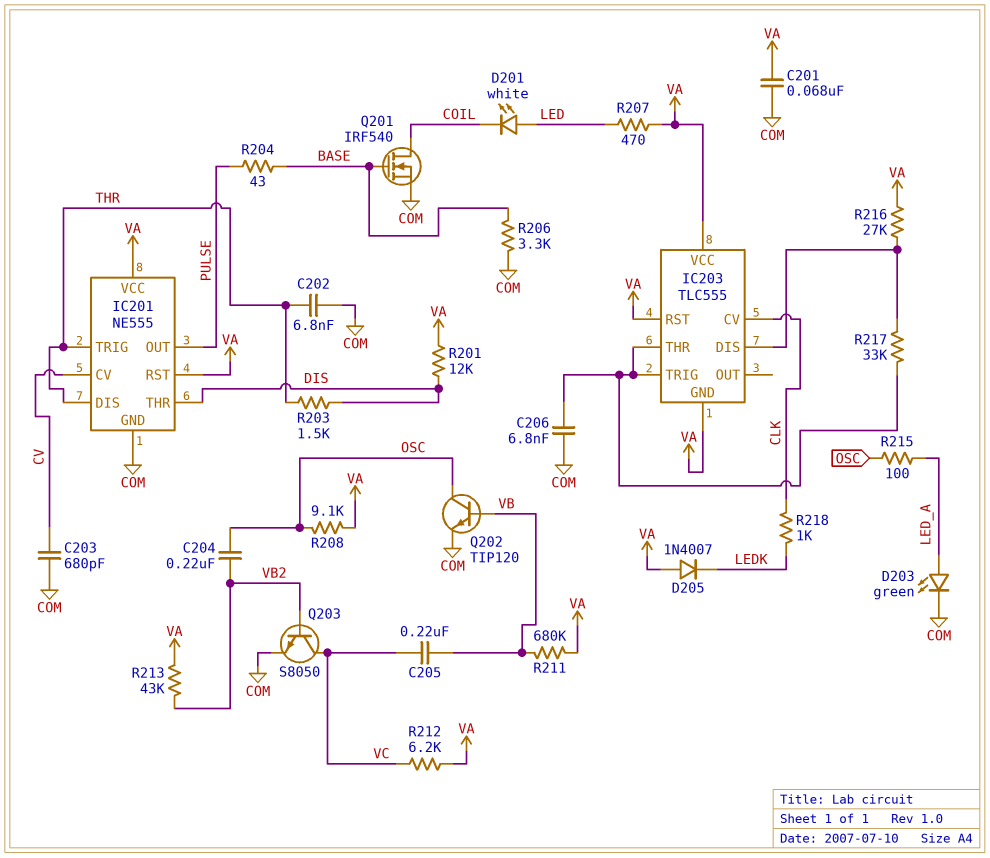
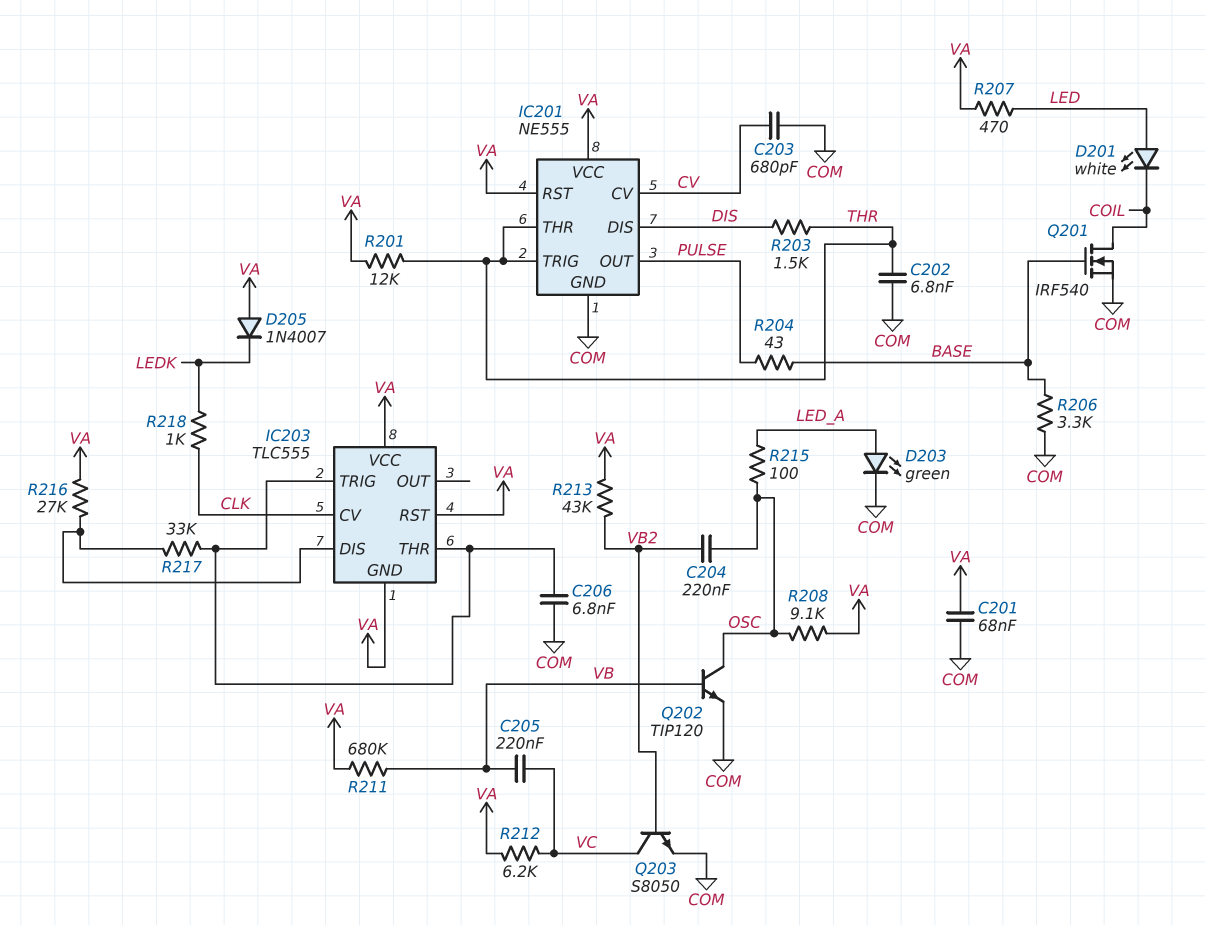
IC201 pin DIS: THR -> DIS
IC201 pin THR: DIS -> THR
R201: 12k (DIS, VA) -> 12k (THR, VA)

